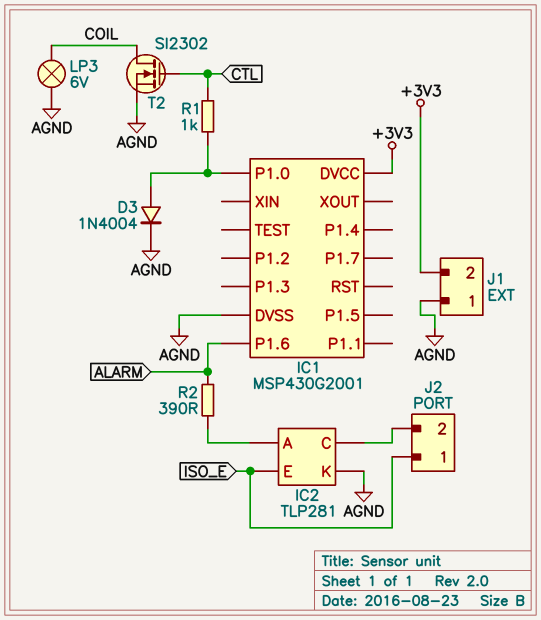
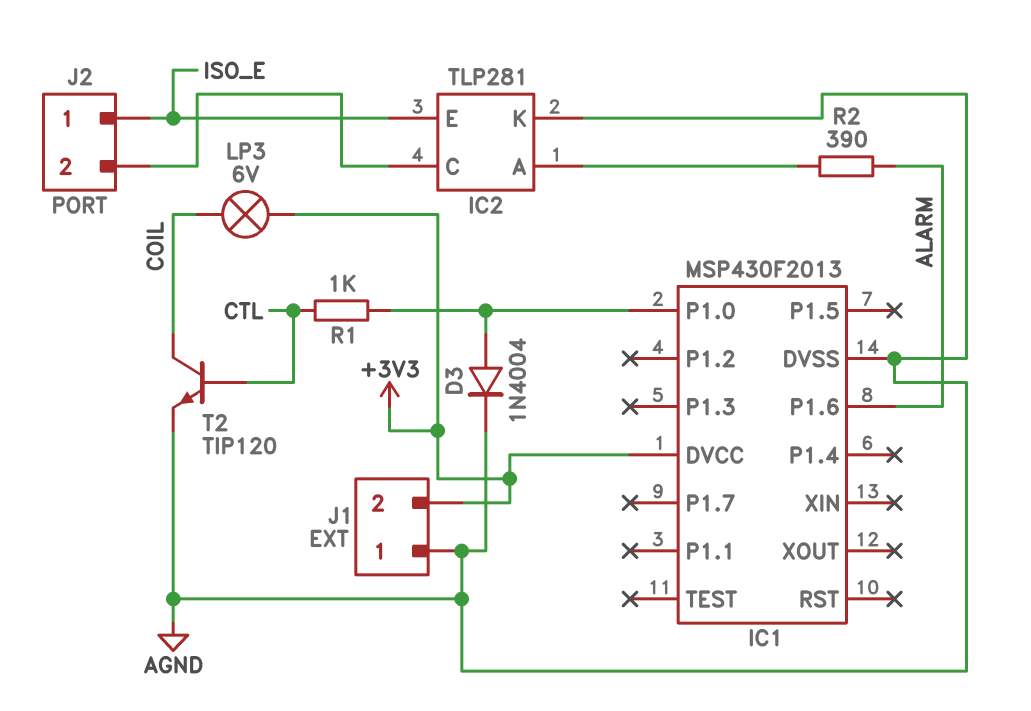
IC1: MSP430G2001 -> MSP430F2013
LP3: lamp 6V (AGND, COIL) -> lamp 6V (+3V3, COIL)
T2: NMOS SI2302 (G CTL, D COIL, S AGND) -> NPN TIP120 (B CTL, C COIL, E AGND)

